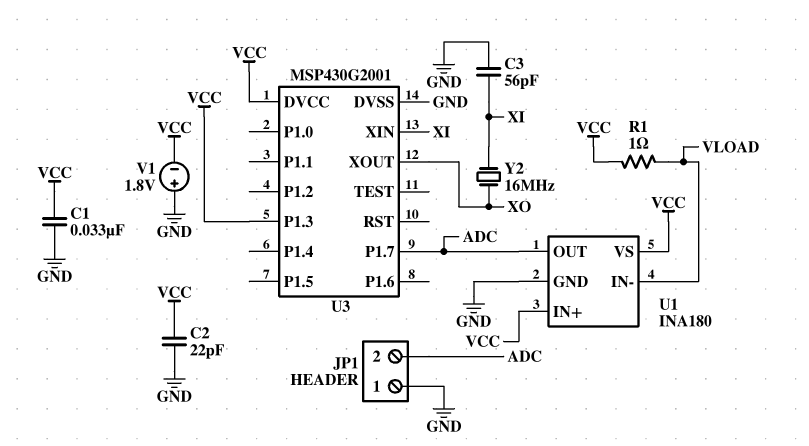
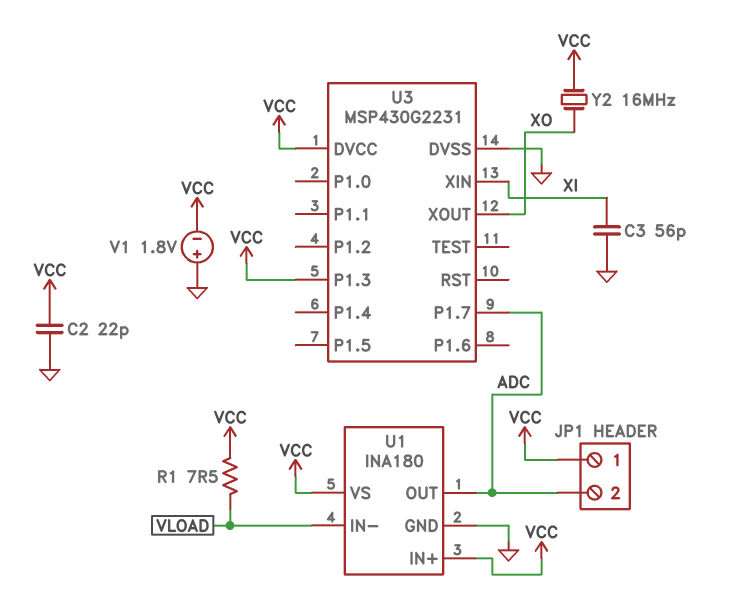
C1: 33nF (GND, VCC) -> none
JP1 pin 1: GND -> VCC
R1: 1 (VCC, VLOAD) -> 7.5 (VCC, VLOAD)
U3: MSP430G2001 -> MSP430G2231
Y2: 16MHz (XI, XO) -> 16MHz (VCC, XO)

